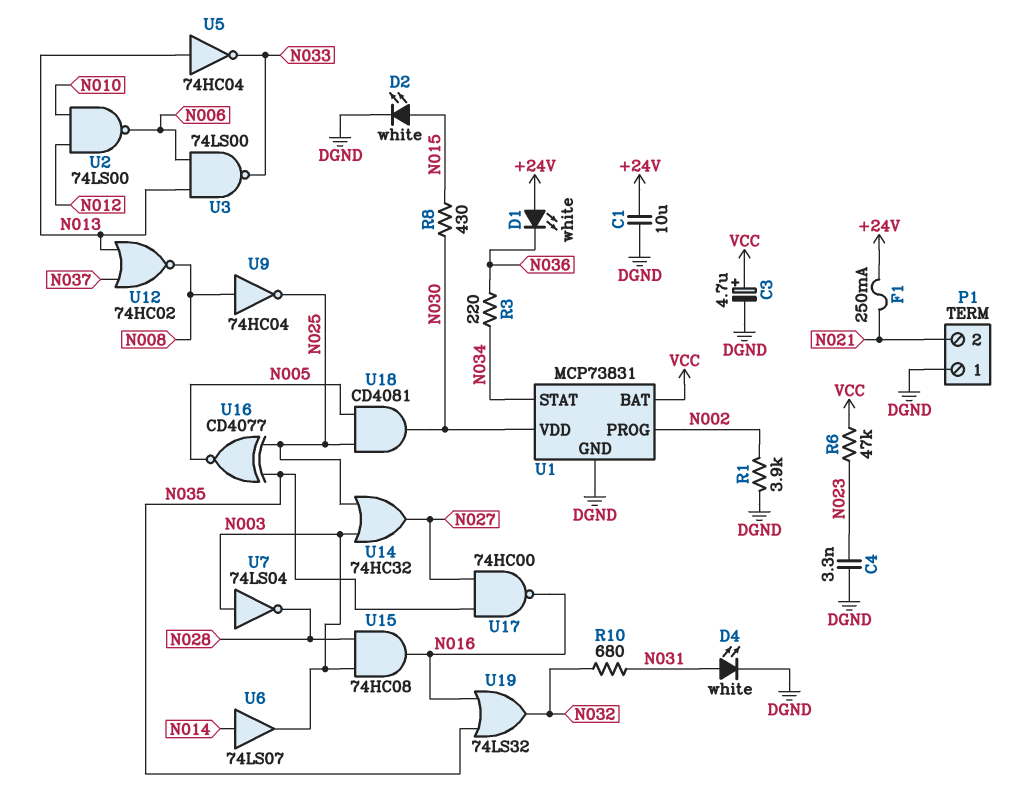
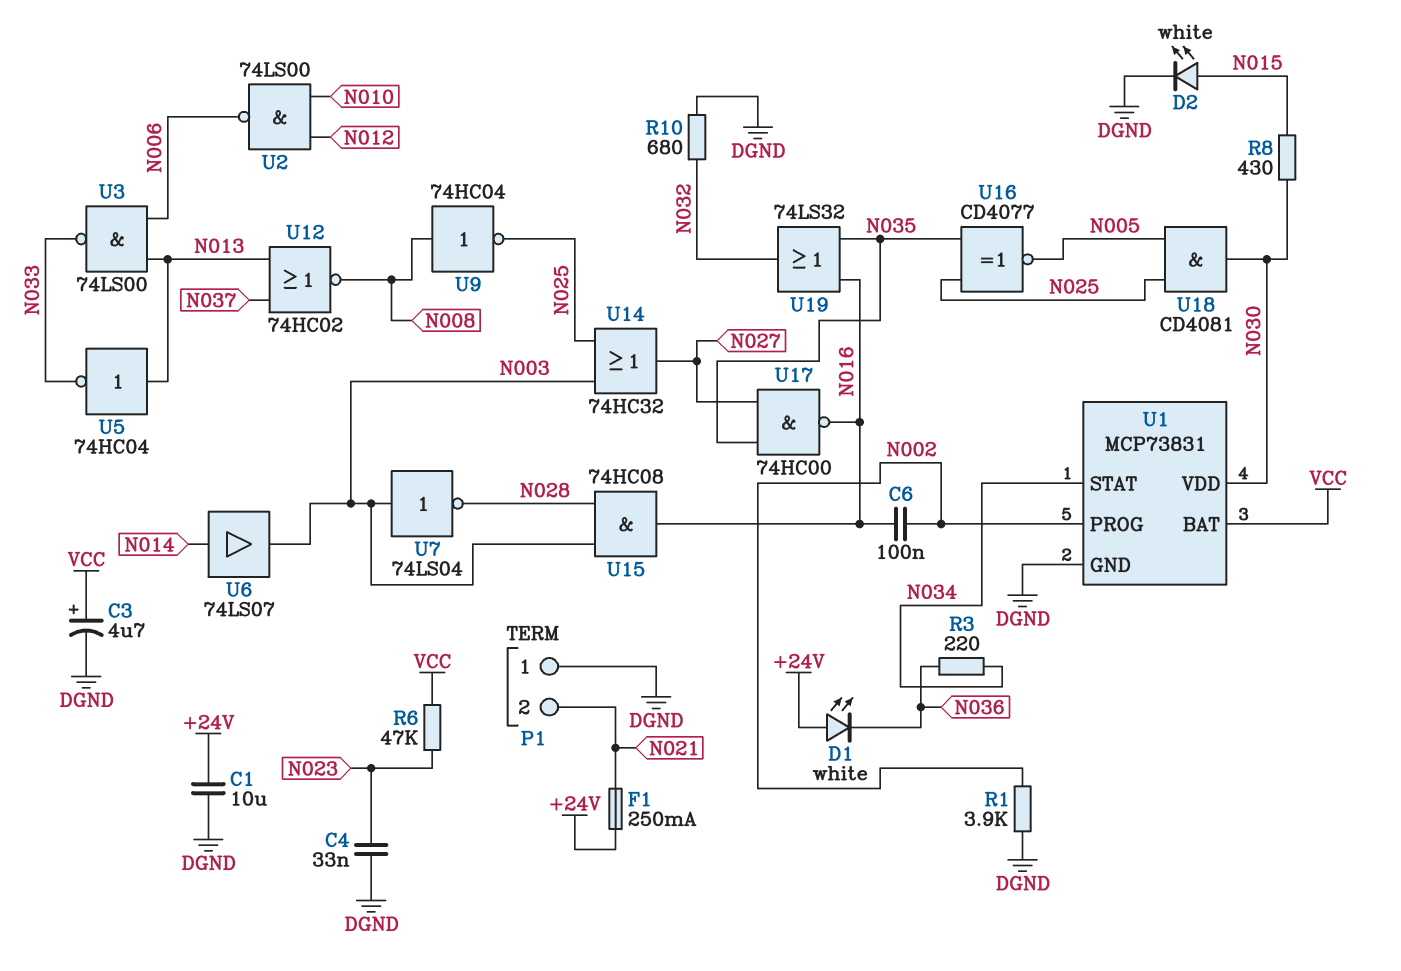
C4: 3.3nF (DGND, N023) -> 33nF (DGND, N023)
C6: none -> 100nF (N002, N016)
D4: LED white (A N031, K DGND) -> none
R10: 680 (N031, N032) -> 680 (DGND, N032)

